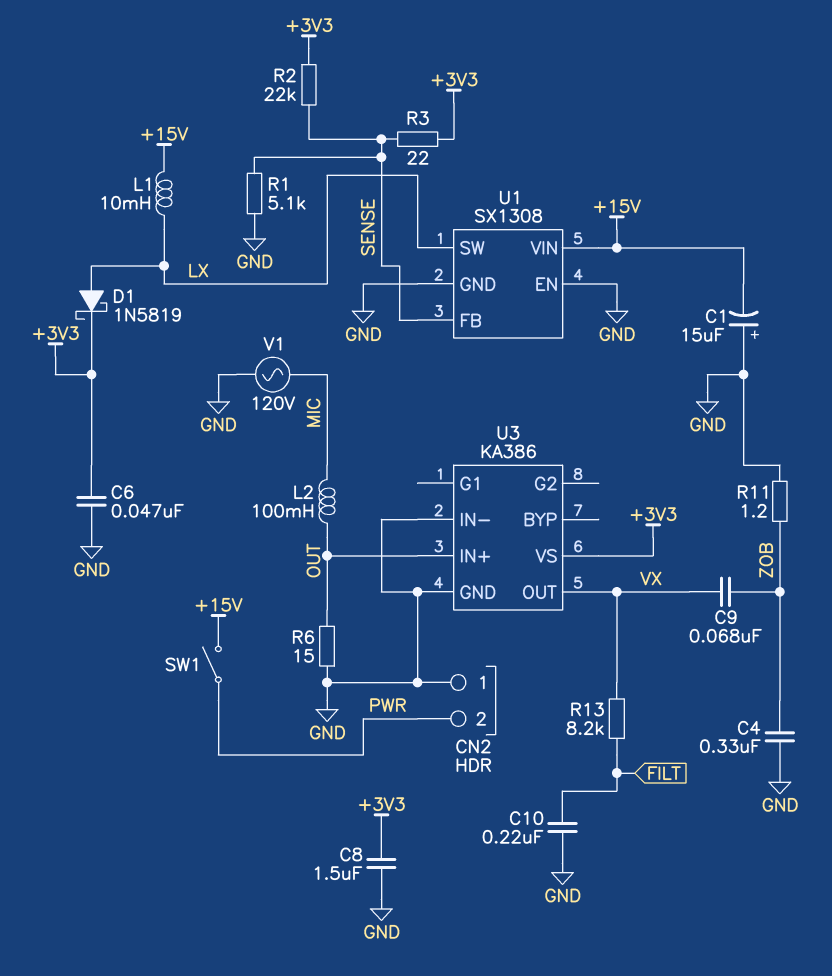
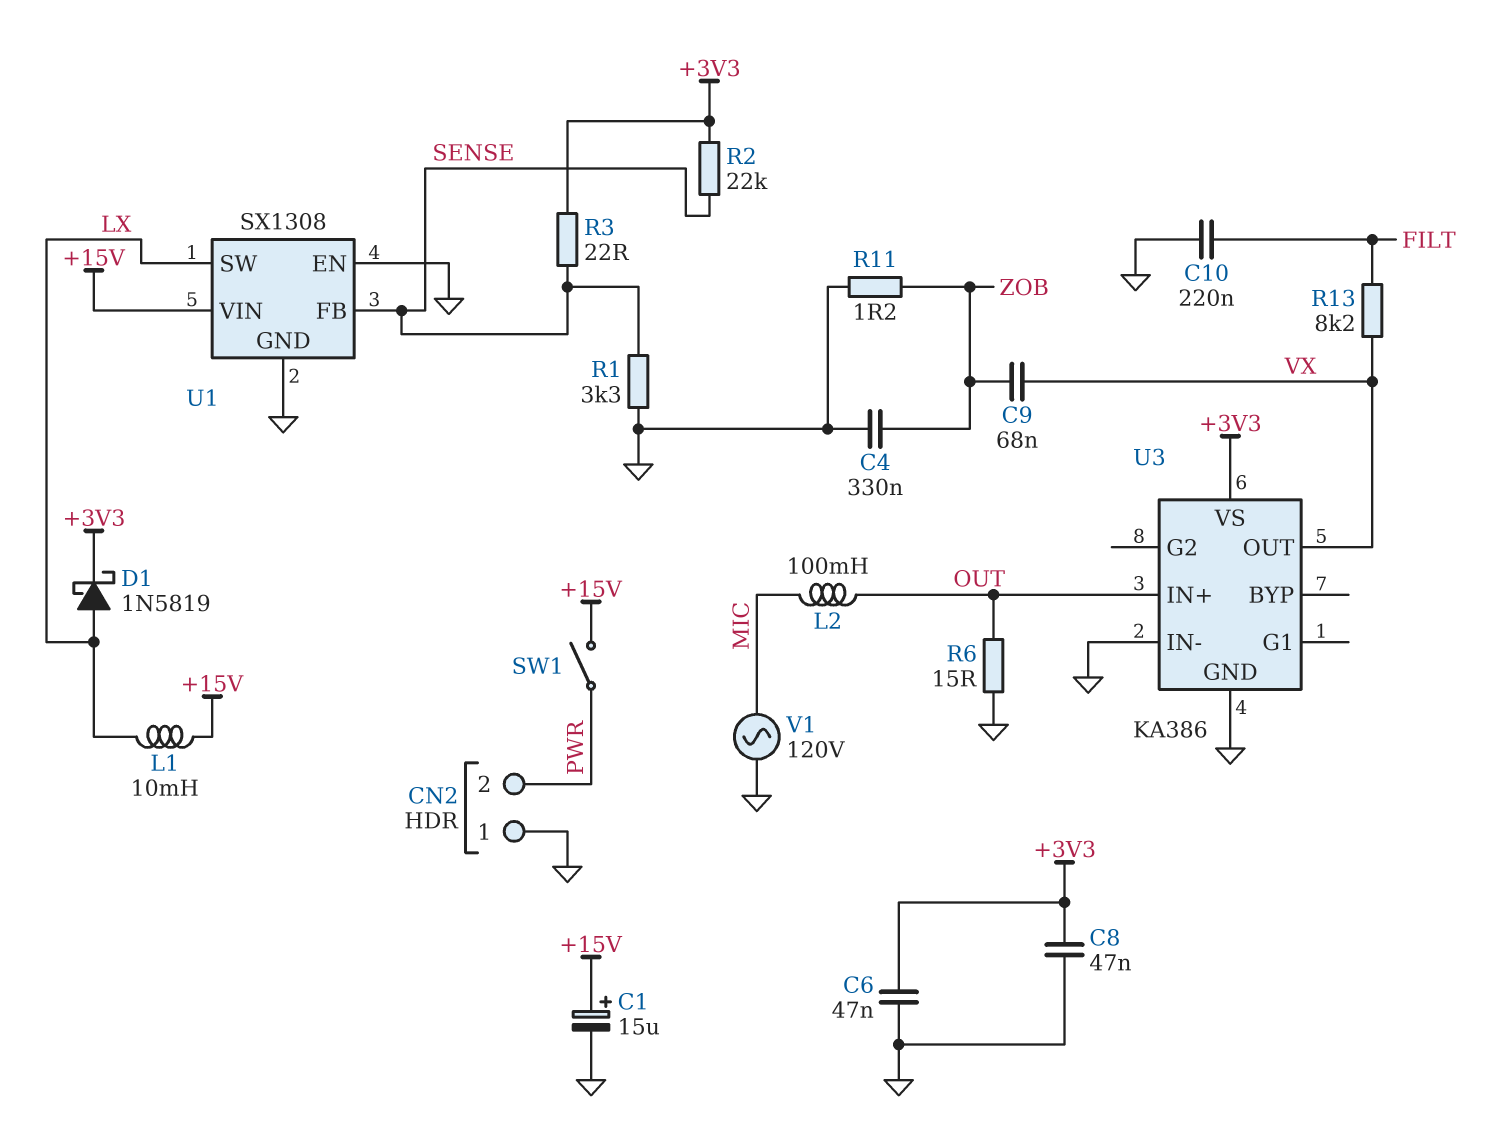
C1: 15uF (plus GND, minus +15V) -> 15uF (plus +15V, minus GND)
C8: 1.5uF (+3V3, GND) -> 47nF (+3V3, GND)
R1: 5.1k (GND, SENSE) -> 3.3k (GND, SENSE)

